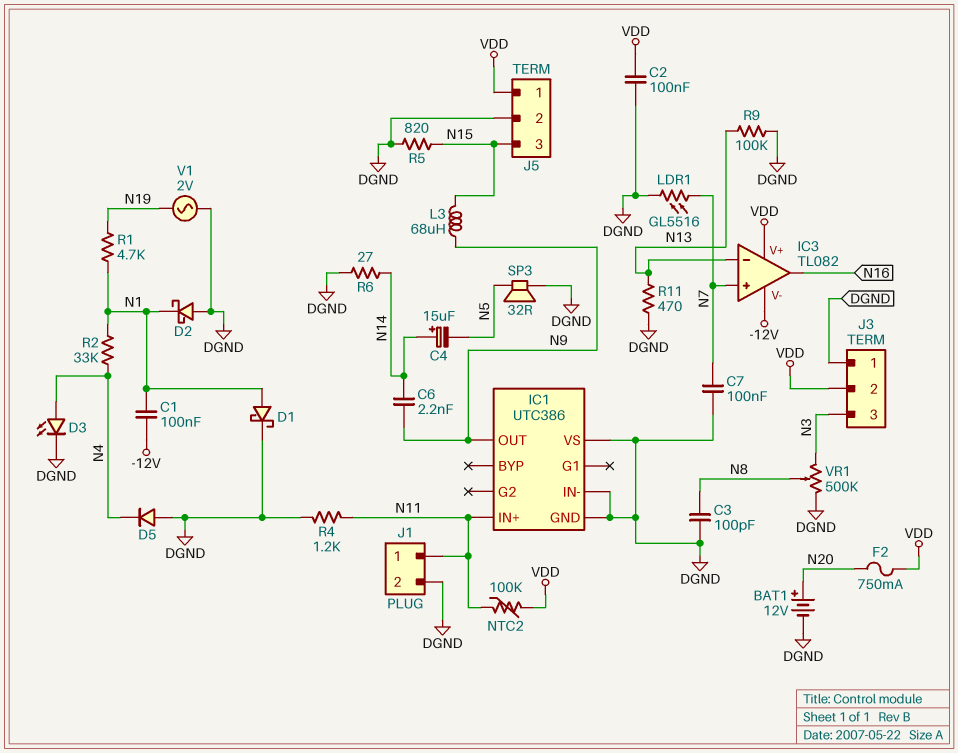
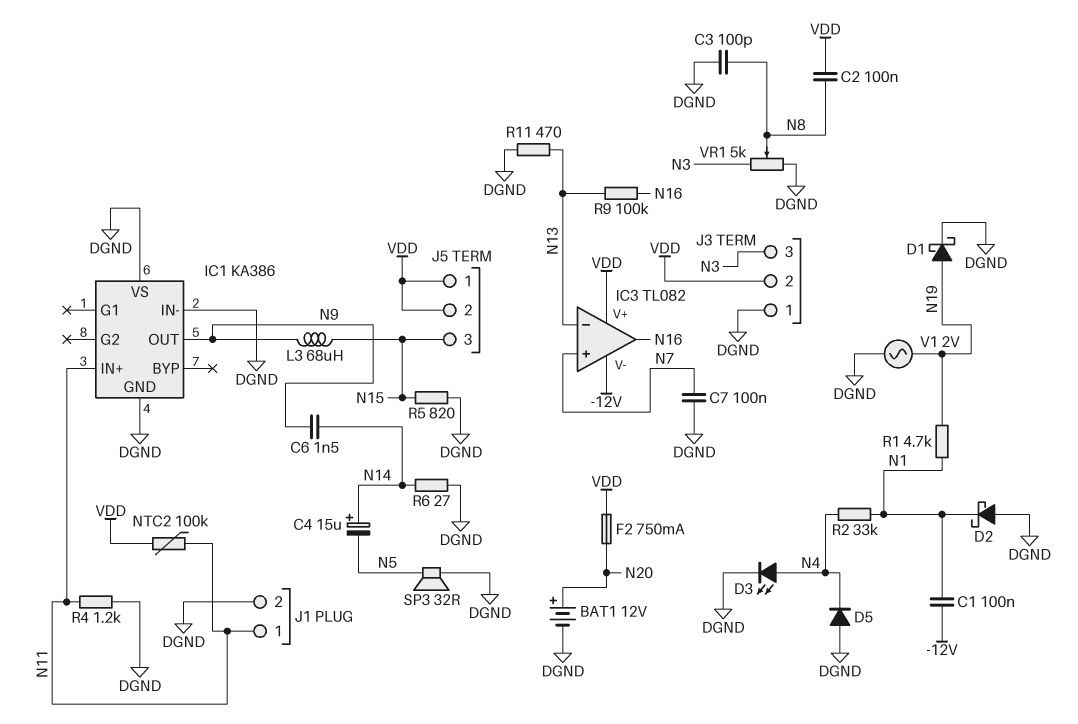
C2: 100nF (DGND, VDD) -> 100nF (N8, VDD)
C6: 2.2nF (N9, N14) -> 1.5nF (N9, N14)
D1: schottky (A N1, K DGND) -> schottky (A N19, K DGND)
IC1: UTC386 -> KA386
J5 pin 2: DGND -> VDD
LDR1: GL5516 (DGND, N7) -> none
R9: 100k (DGND, N13) -> 100k (N13, N16)
VR1: 500k (DGND, N3, wiper N8) -> 5k (DGND, N3, wiper N8)

